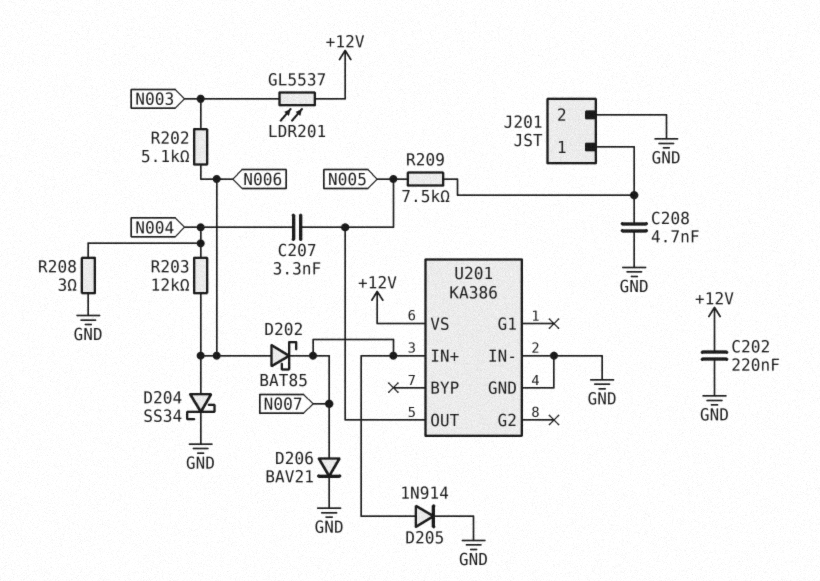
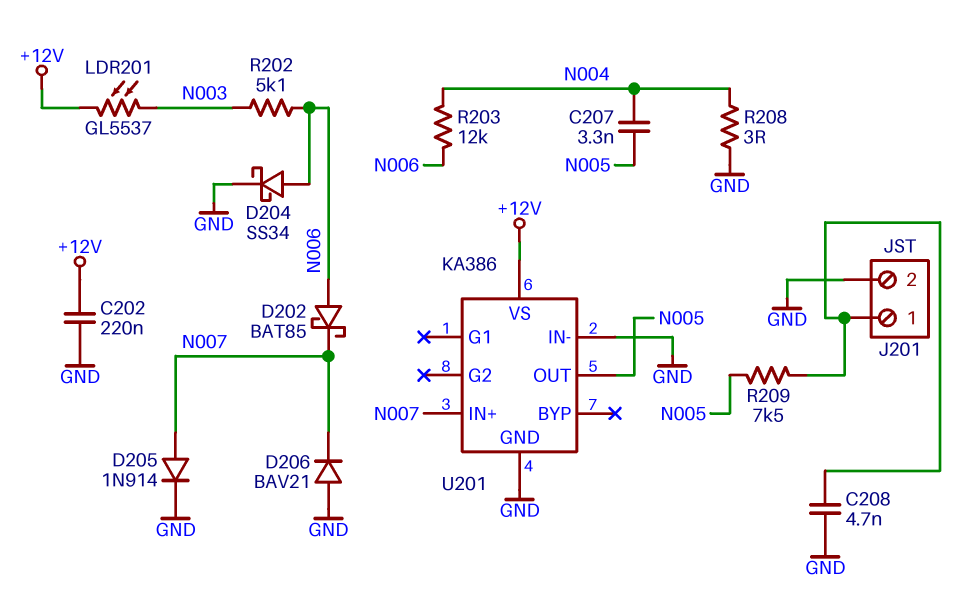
D206: diode BAV21 (A N007, K GND) -> diode BAV21 (A GND, K N007)

